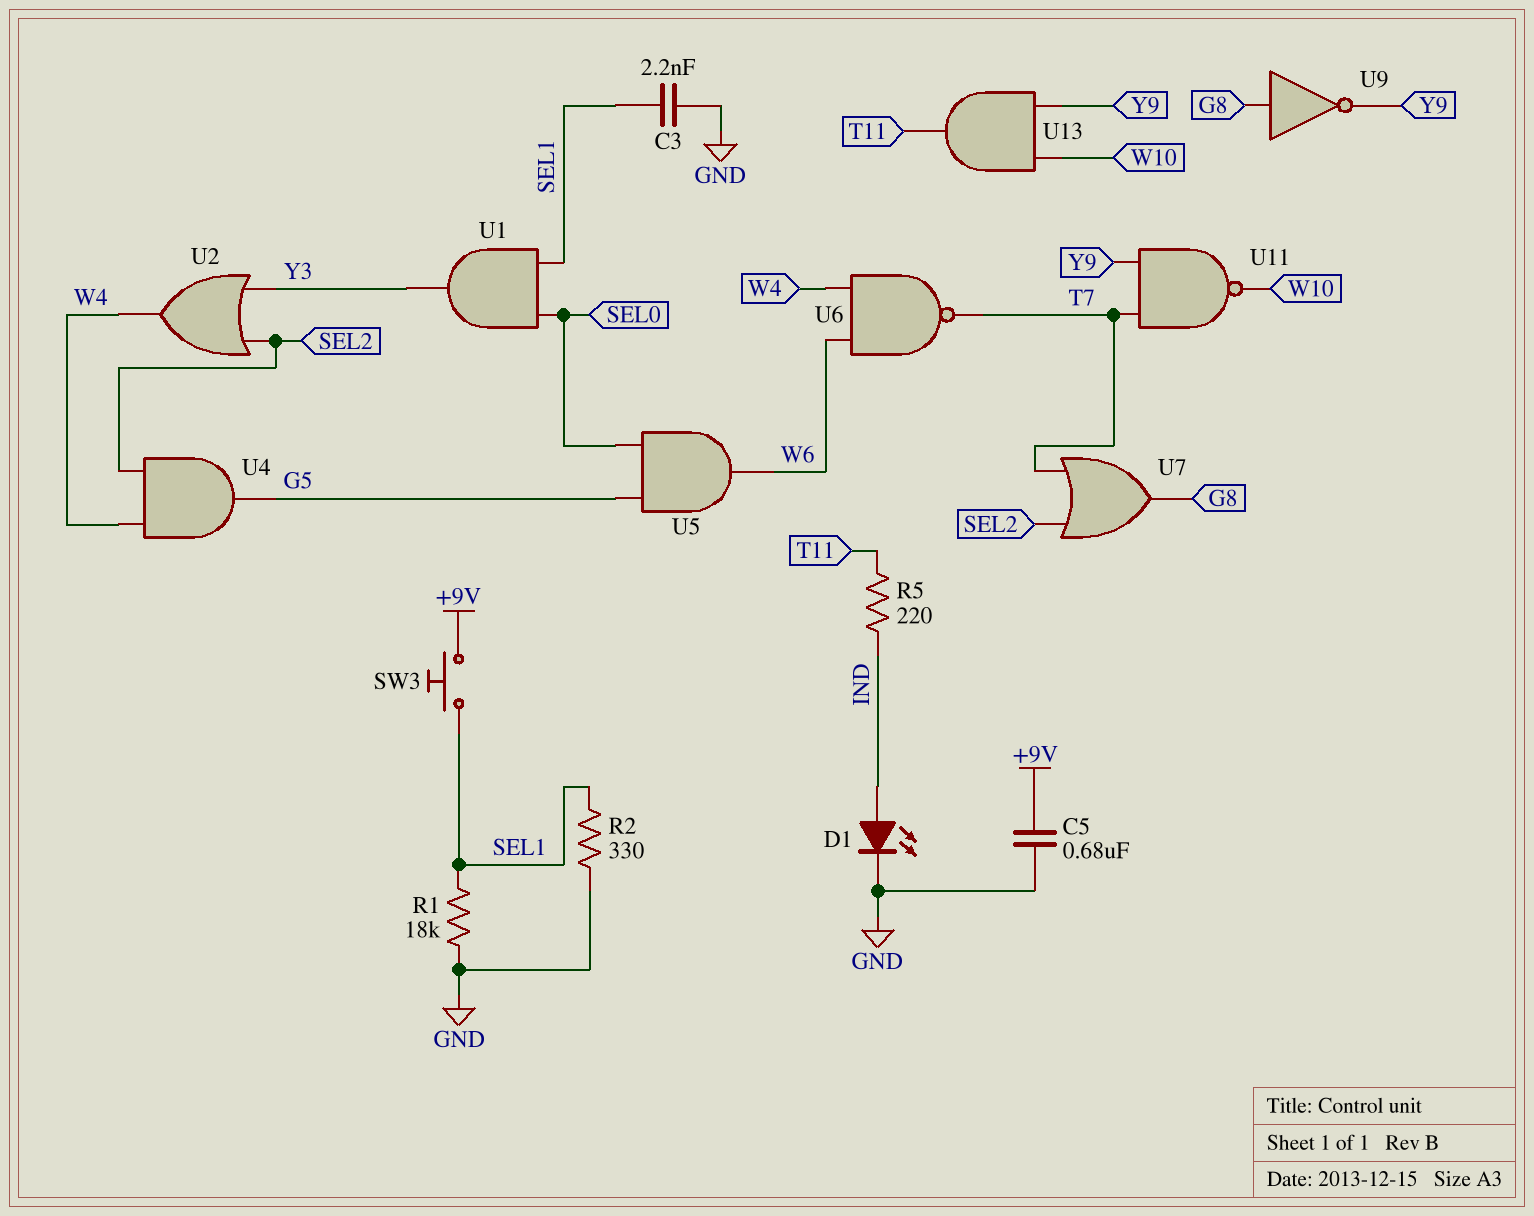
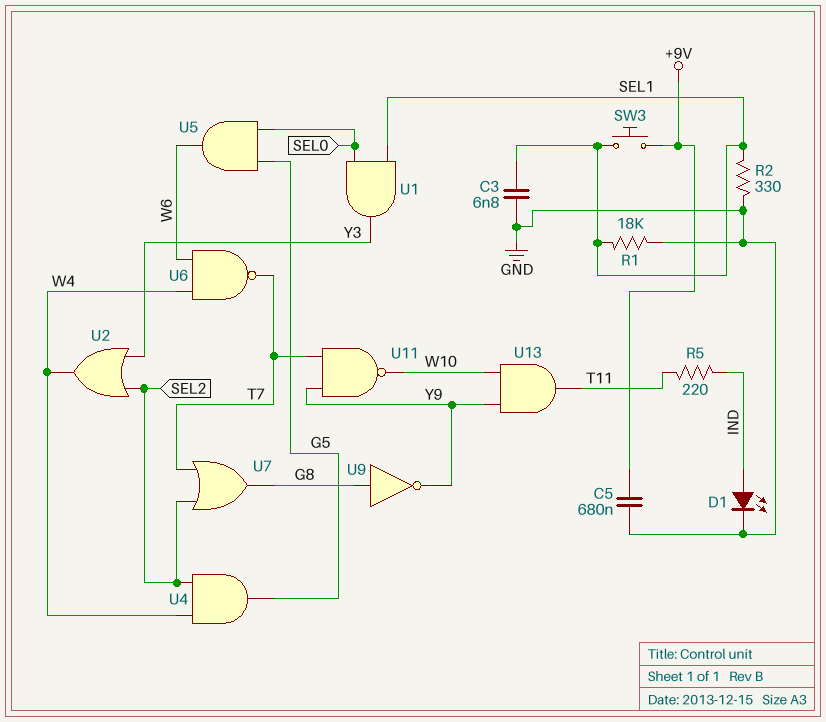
C3: 2.2nF (GND, SEL1) -> 6.8nF (GND, SEL1)

